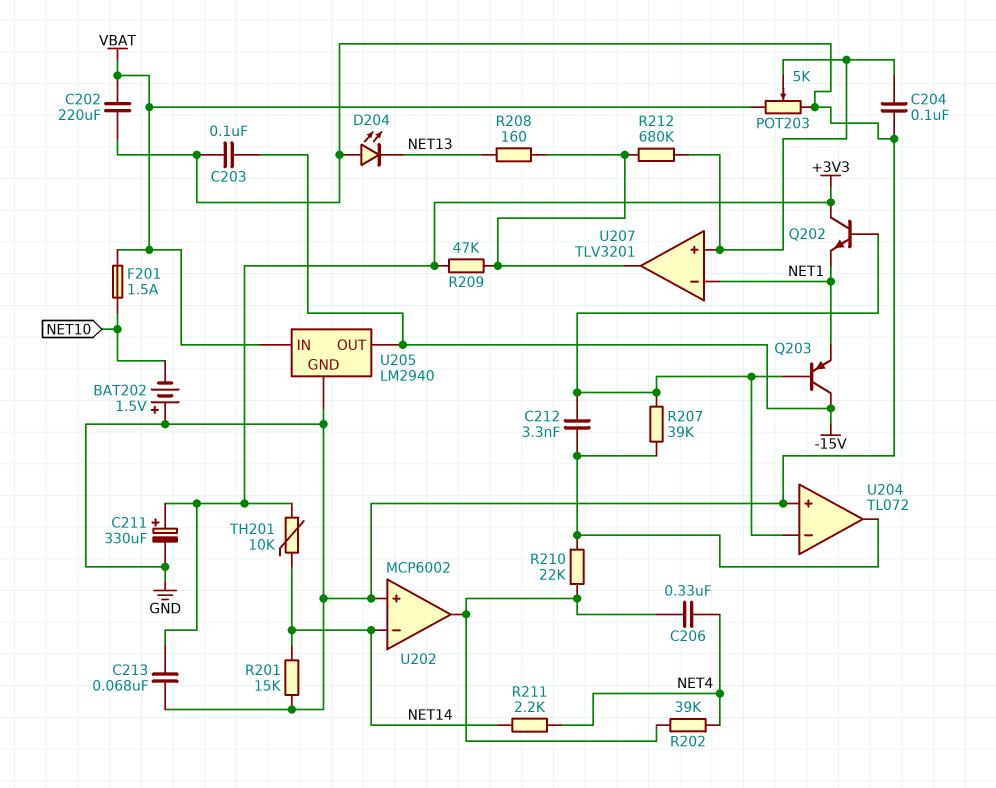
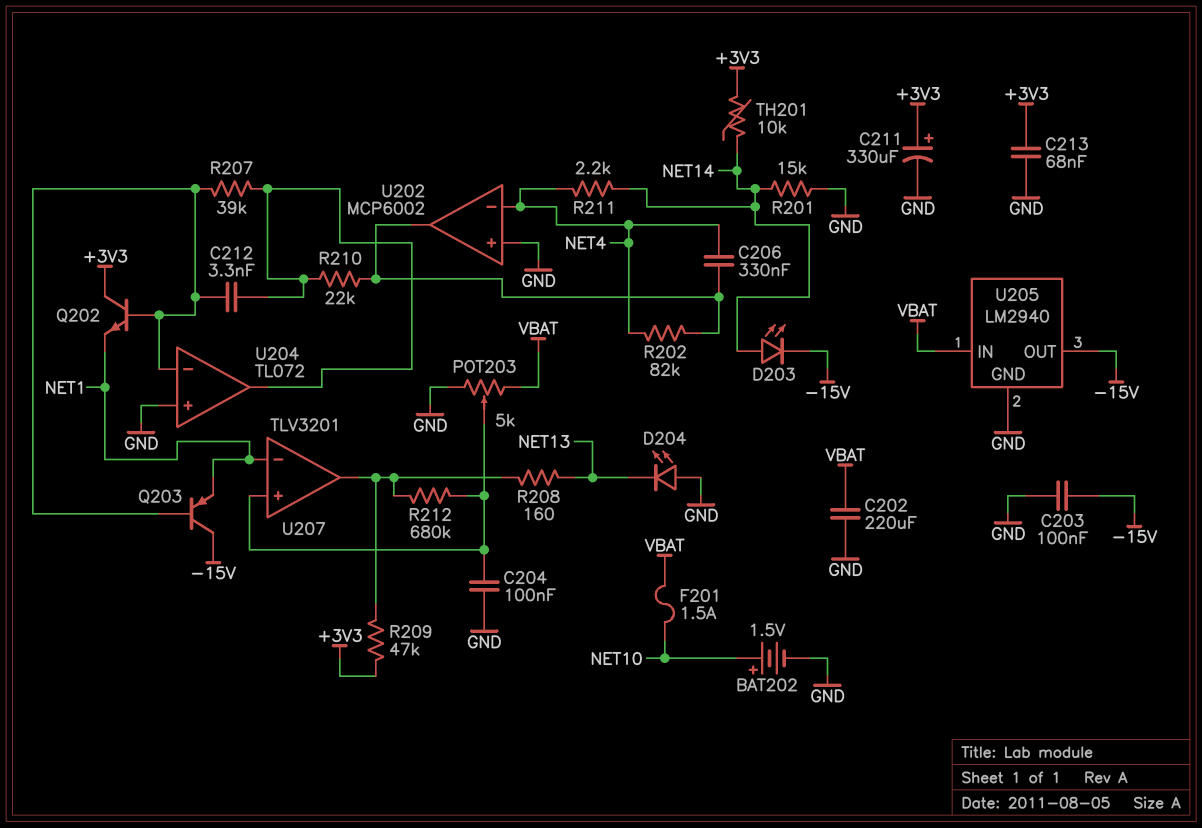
BAT202: 1.5V (plus GND, minus NET10) -> 1.5V (plus NET10, minus GND)
D203: none -> LED (A NET14, K -15V)
R202: 39k (NET4, U202/out) -> 82k (NET4, U202/out)
U202 pin in-: NET14 -> NET4

